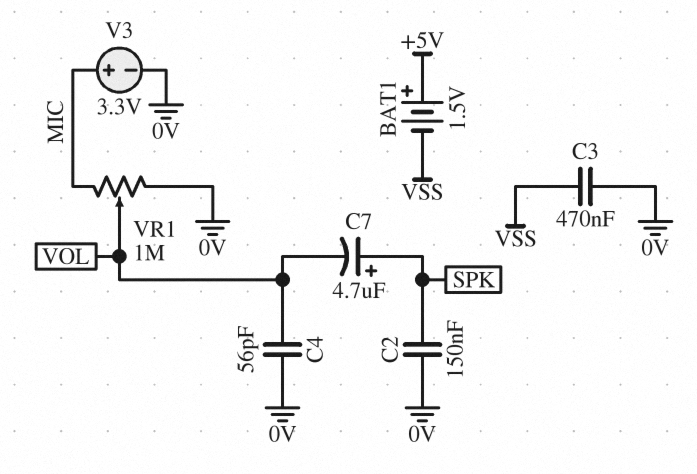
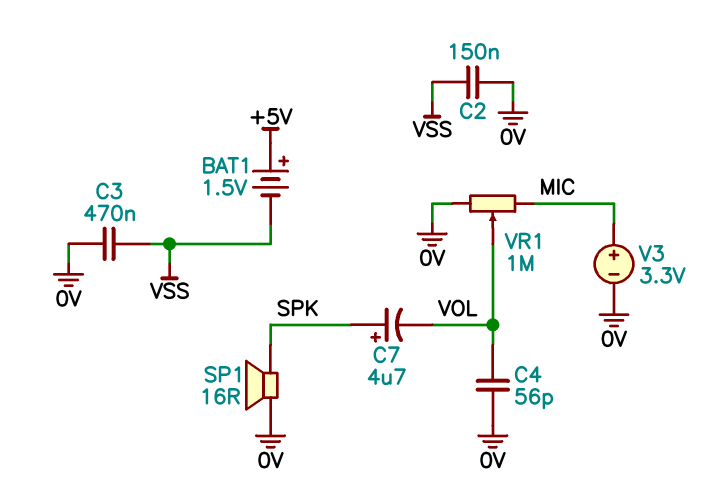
C2: 150nF (0V, SPK) -> 150nF (0V, VSS)
SP1: none -> speaker 16R (0V, SPK)

